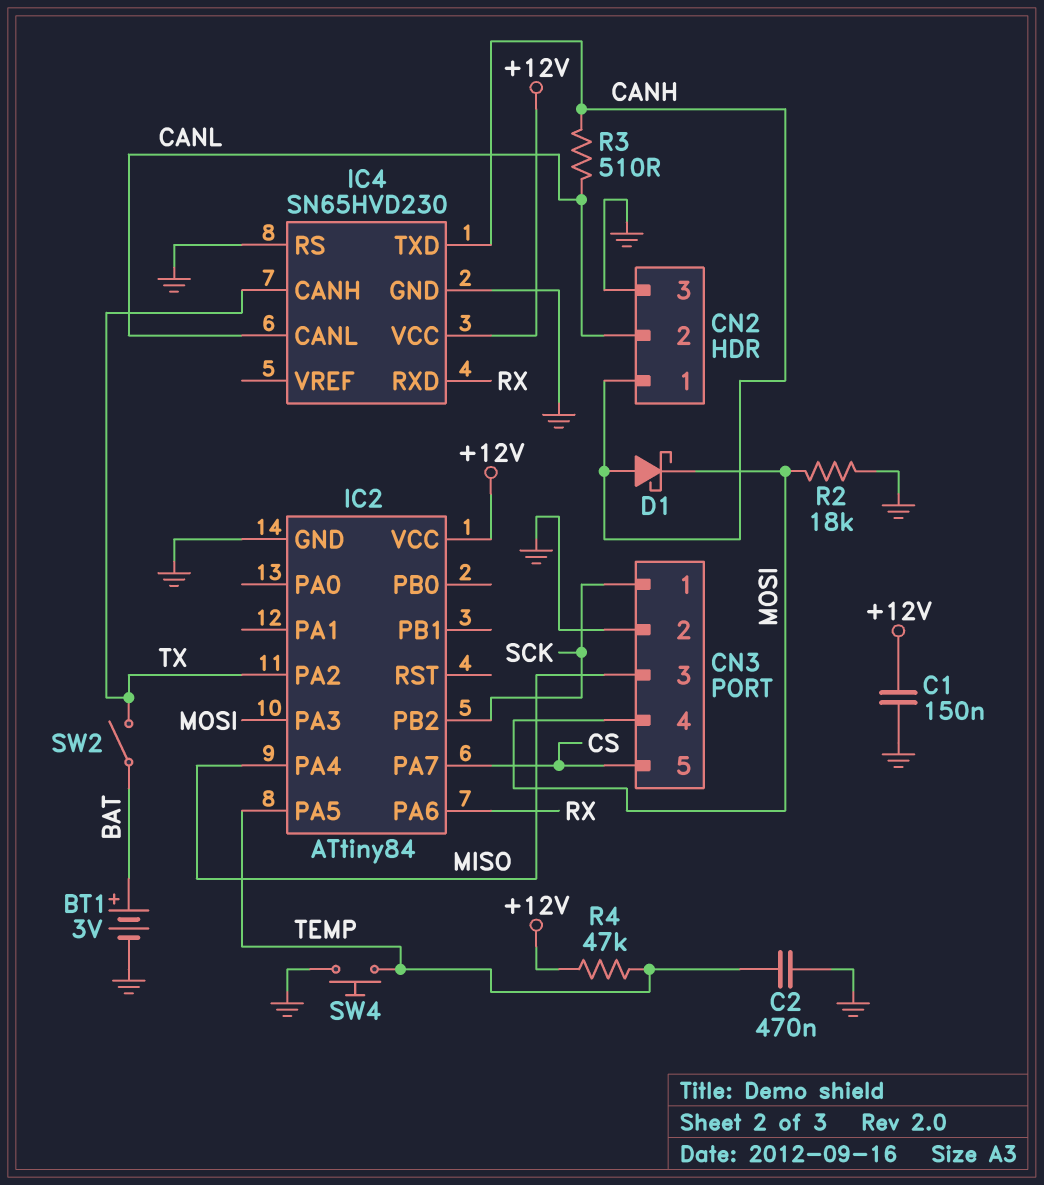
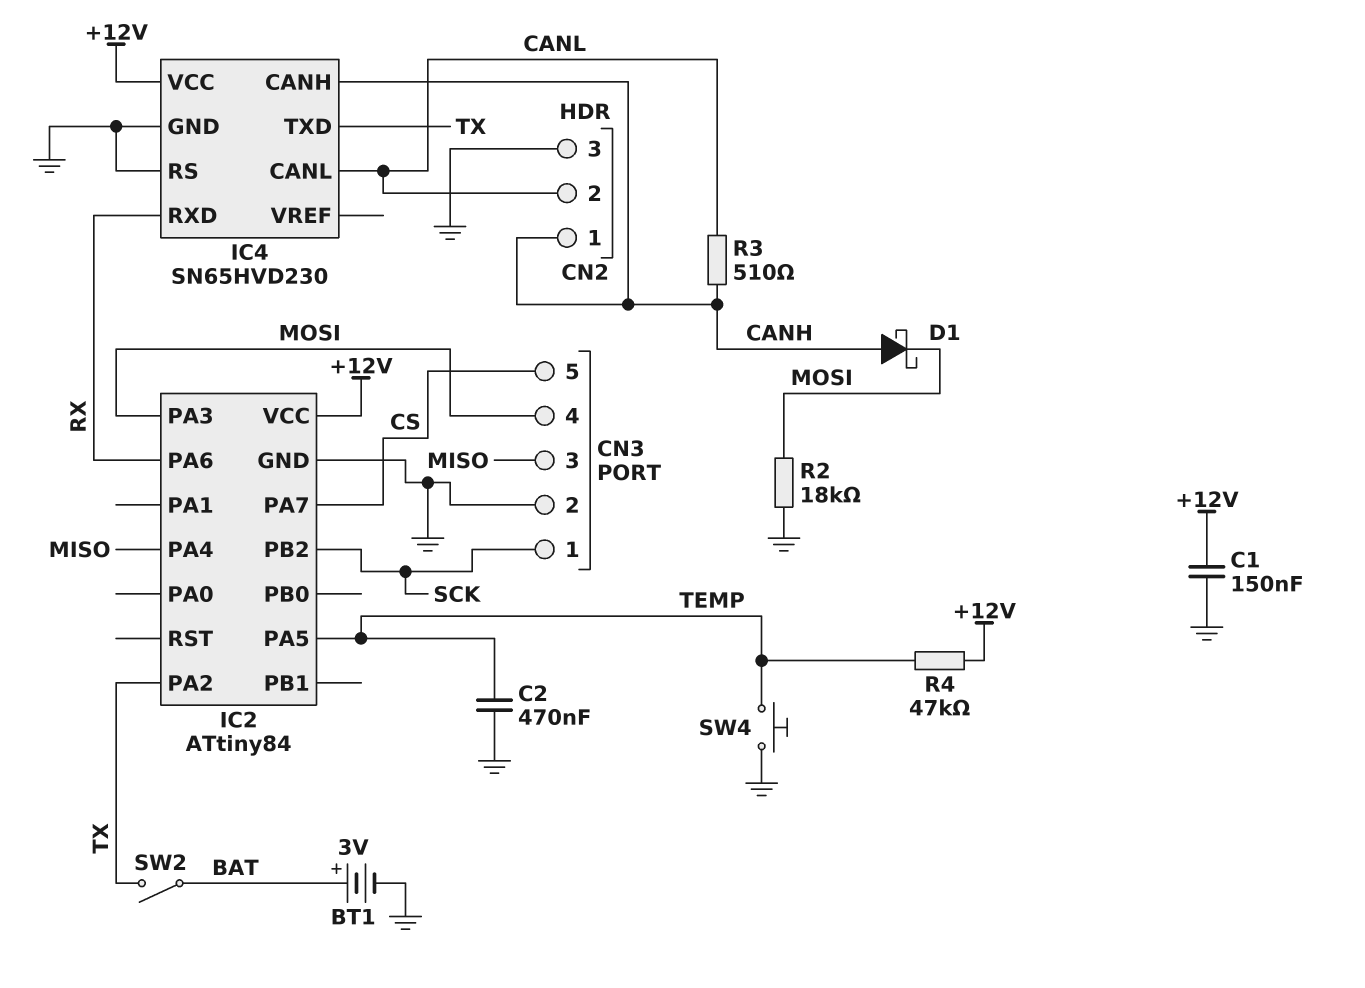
IC4 pin CANH: TX -> CANH
IC4 pin TXD: CANH -> TX

